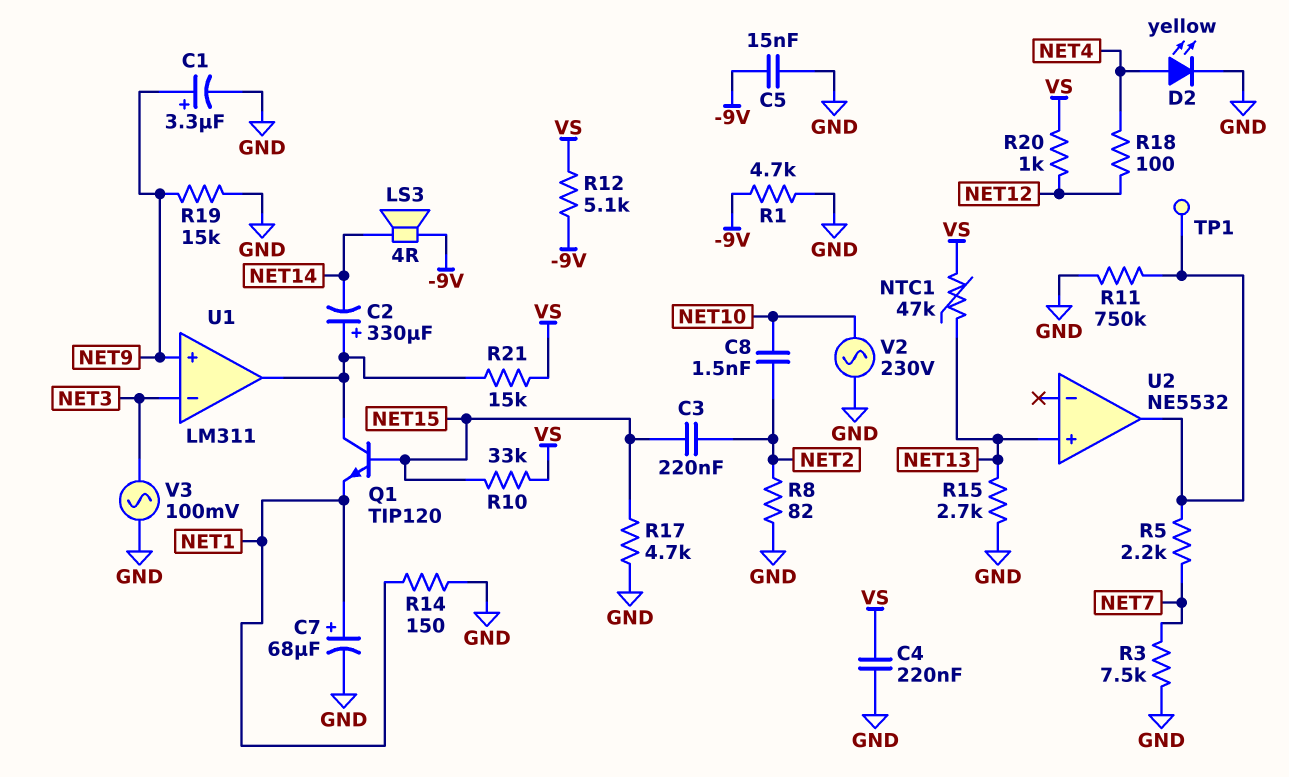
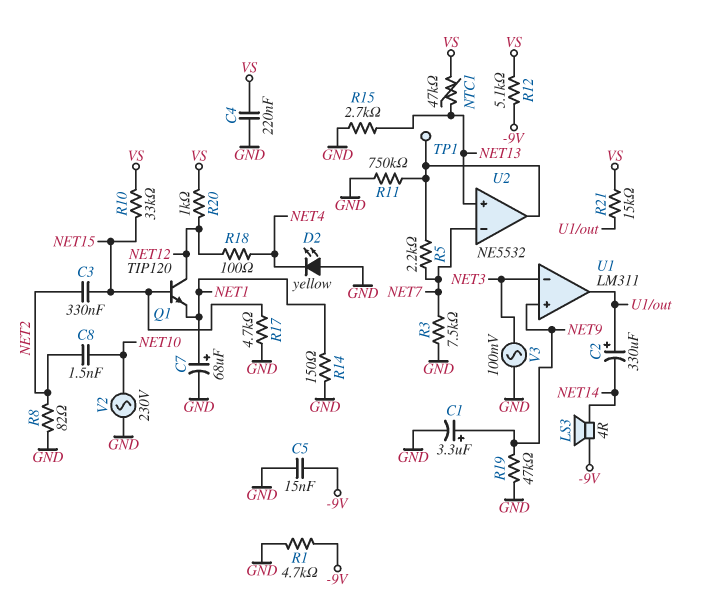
C3: 220nF (NET2, NET15) -> 330nF (NET2, NET15)
D2: LED yellow (A NET4, K GND) -> LED yellow (A GND, K NET4)
Q1: NPN TIP120 (B NET15, C U1/out, E NET1) -> NPN TIP120 (B NET15, C NET12, E NET1)
R19: 15k (GND, NET9) -> 47k (GND, NET9)
U2 pin in-: none -> NET7

